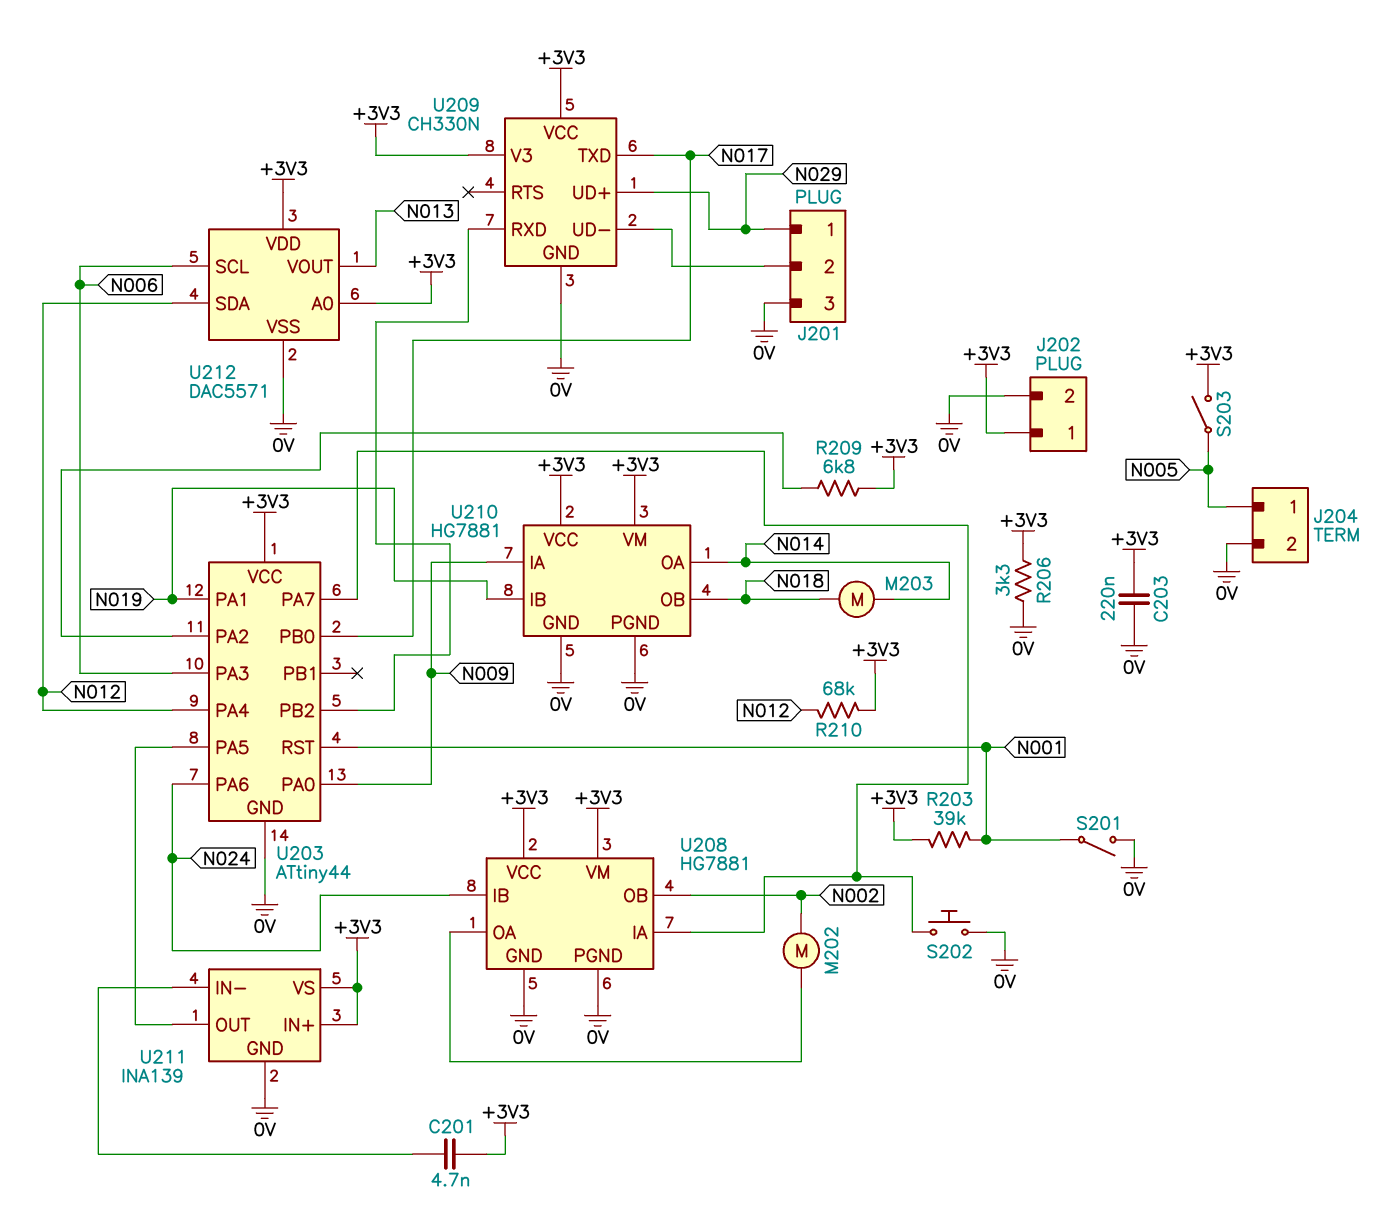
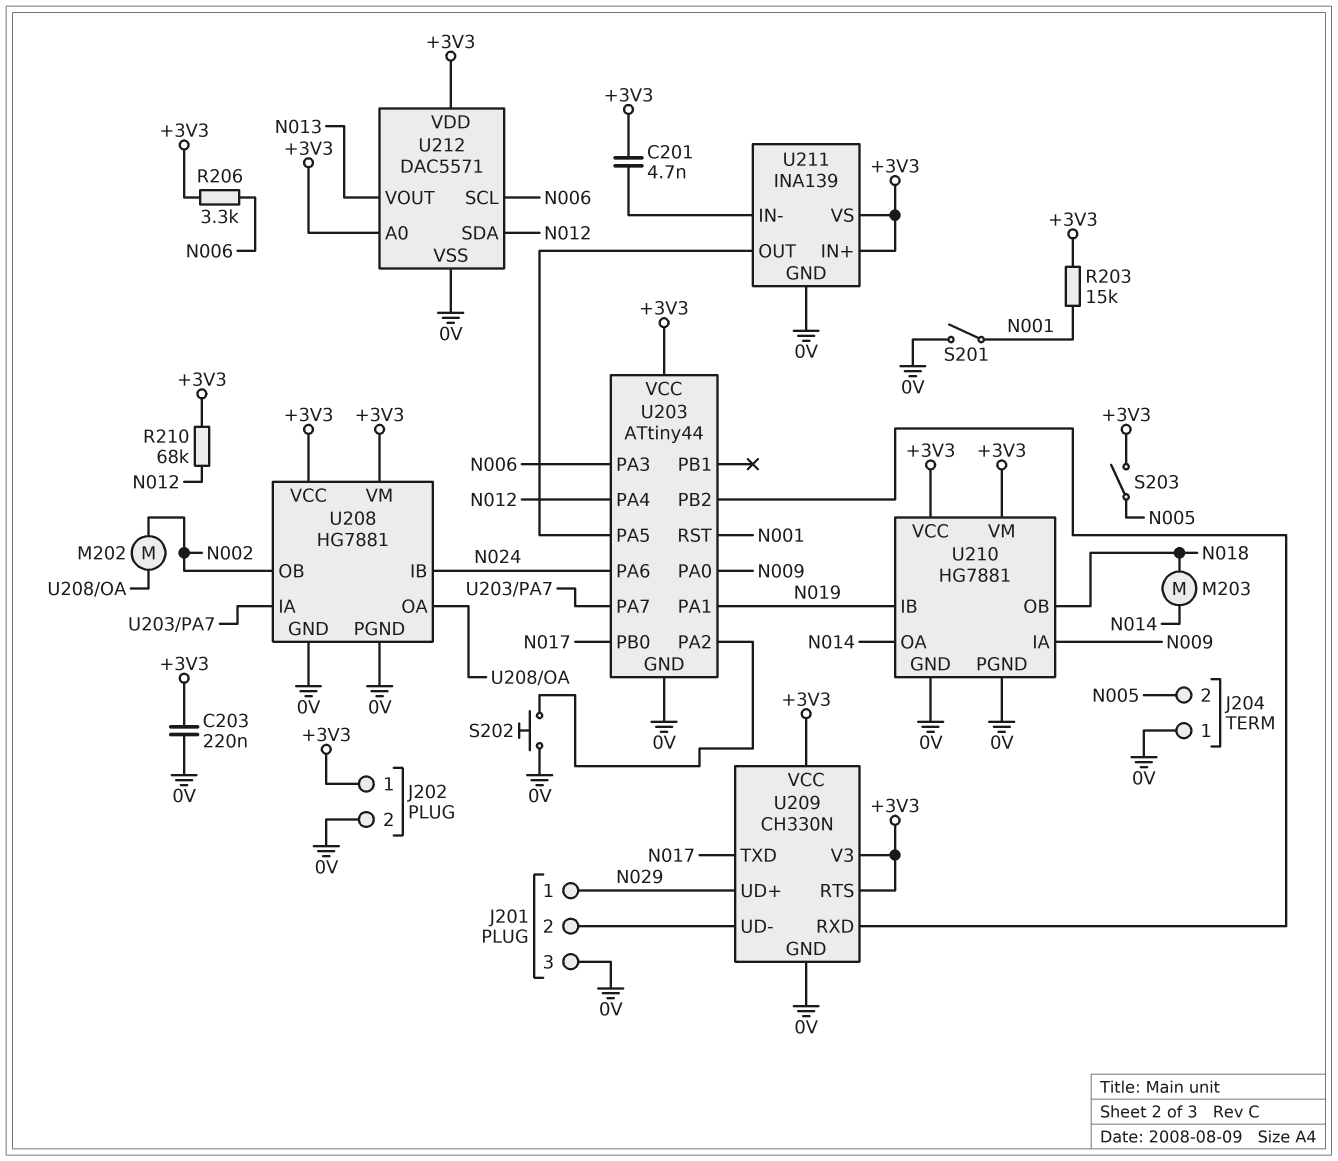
J204 pin 1: N005 -> 0V
J204 pin 2: 0V -> N005
R203: 39k (+3V3, N001) -> 15k (+3V3, N001)
R206: 3.3k (+3V3, 0V) -> 3.3k (+3V3, N006)
R209: 6.8k (+3V3, U203/PA2) -> none
S202: button (0V, U203/PA7) -> button (0V, U203/PA2)
U209 pin RTS: none -> +3V3

